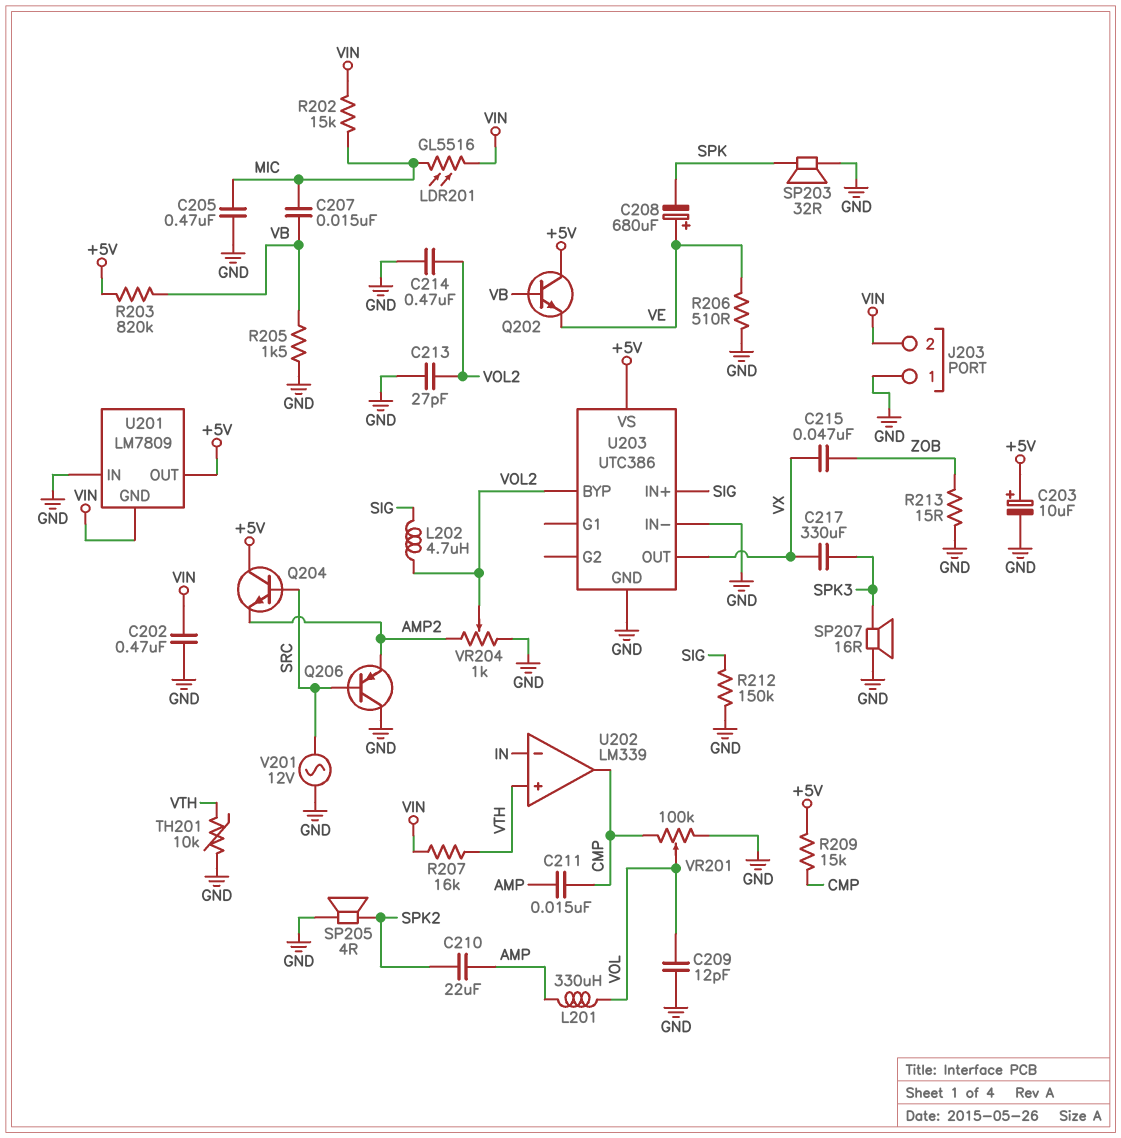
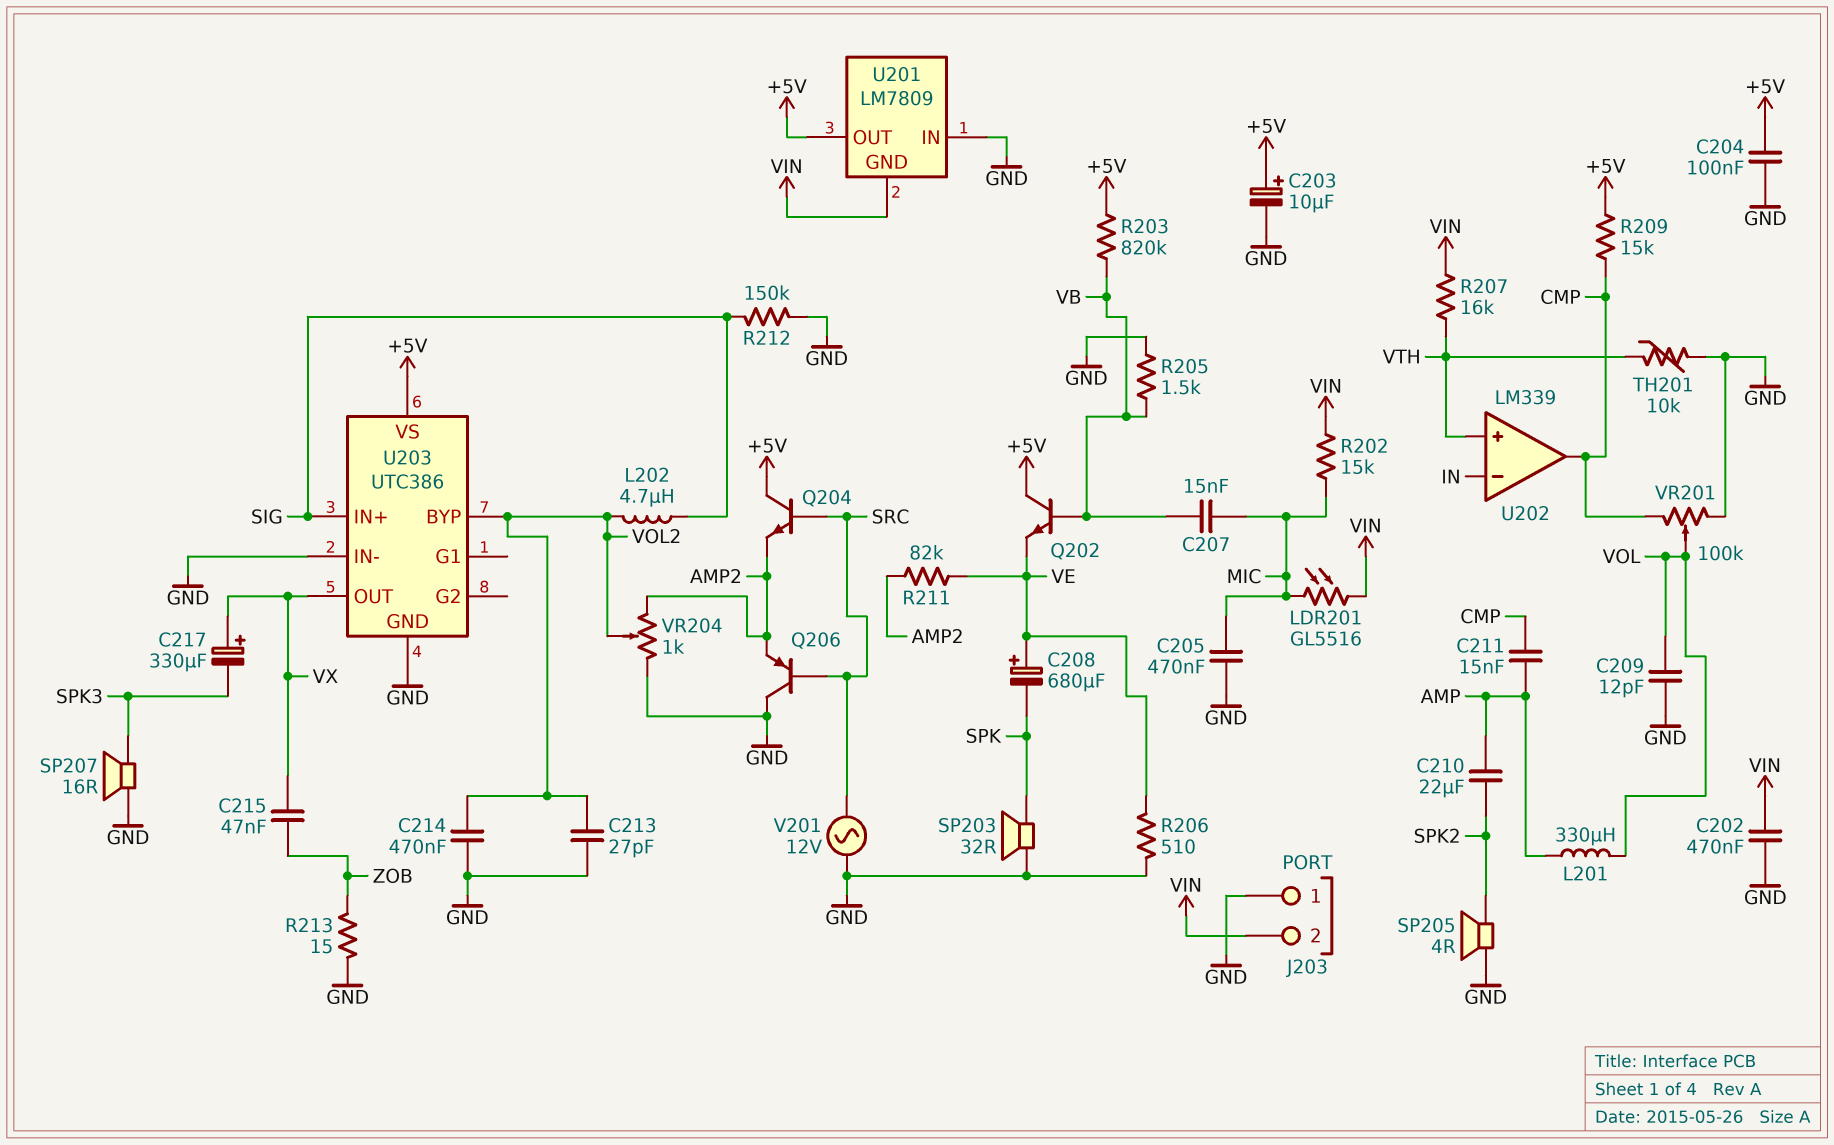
C204: none -> 100nF (+5V, GND)
C217: 330uF (SPK3, VX) -> 330uF (plus VX, minus SPK3)
R211: none -> 82k (AMP2, VE)

